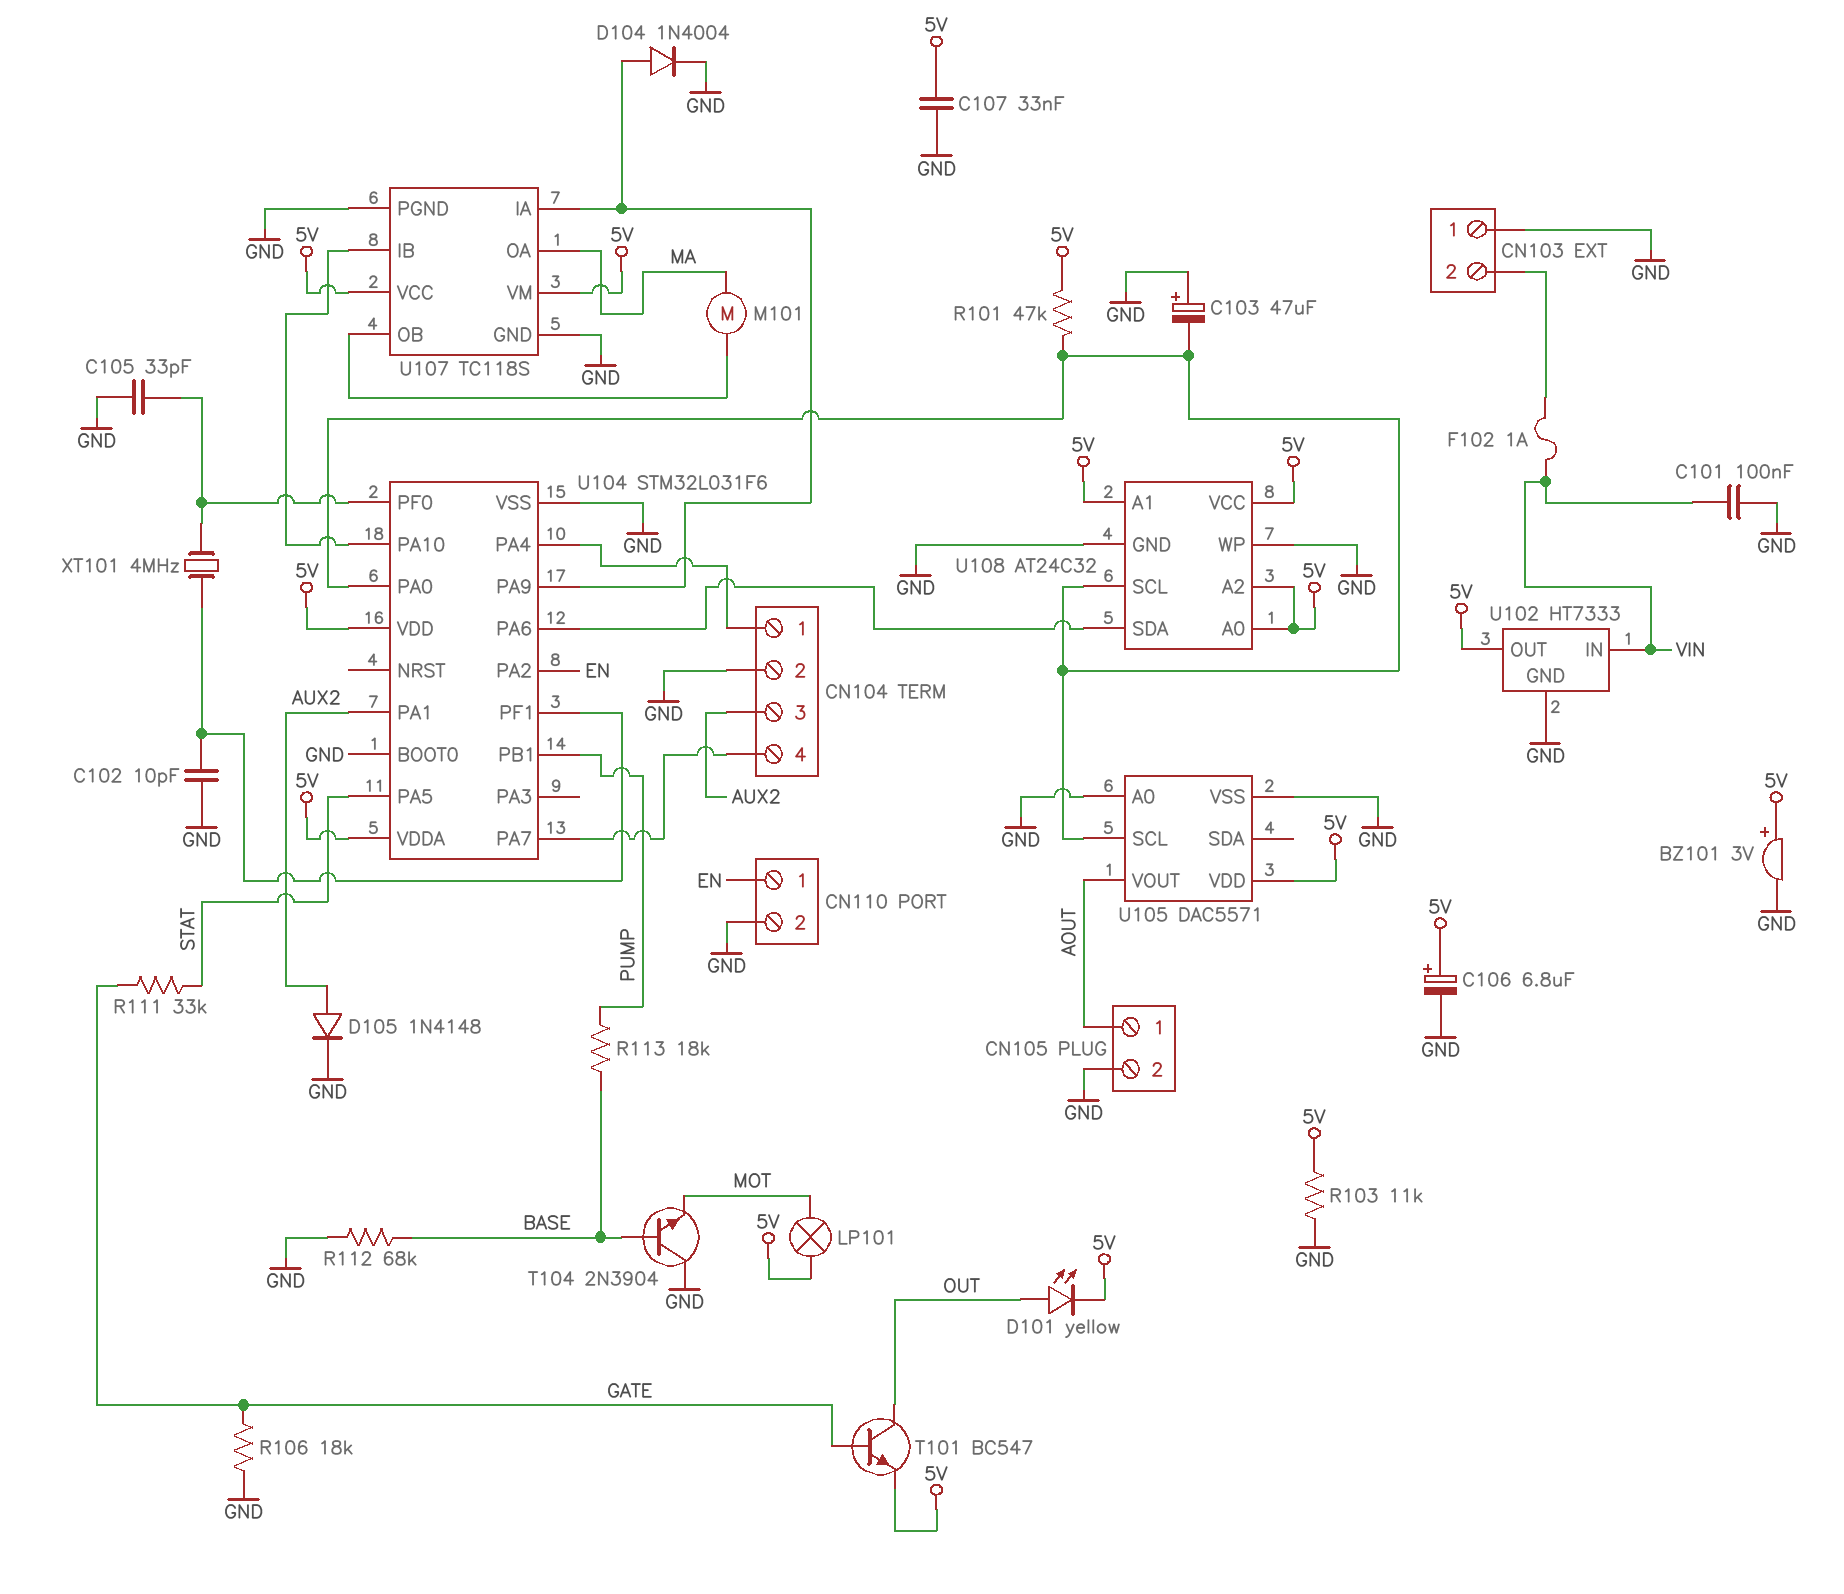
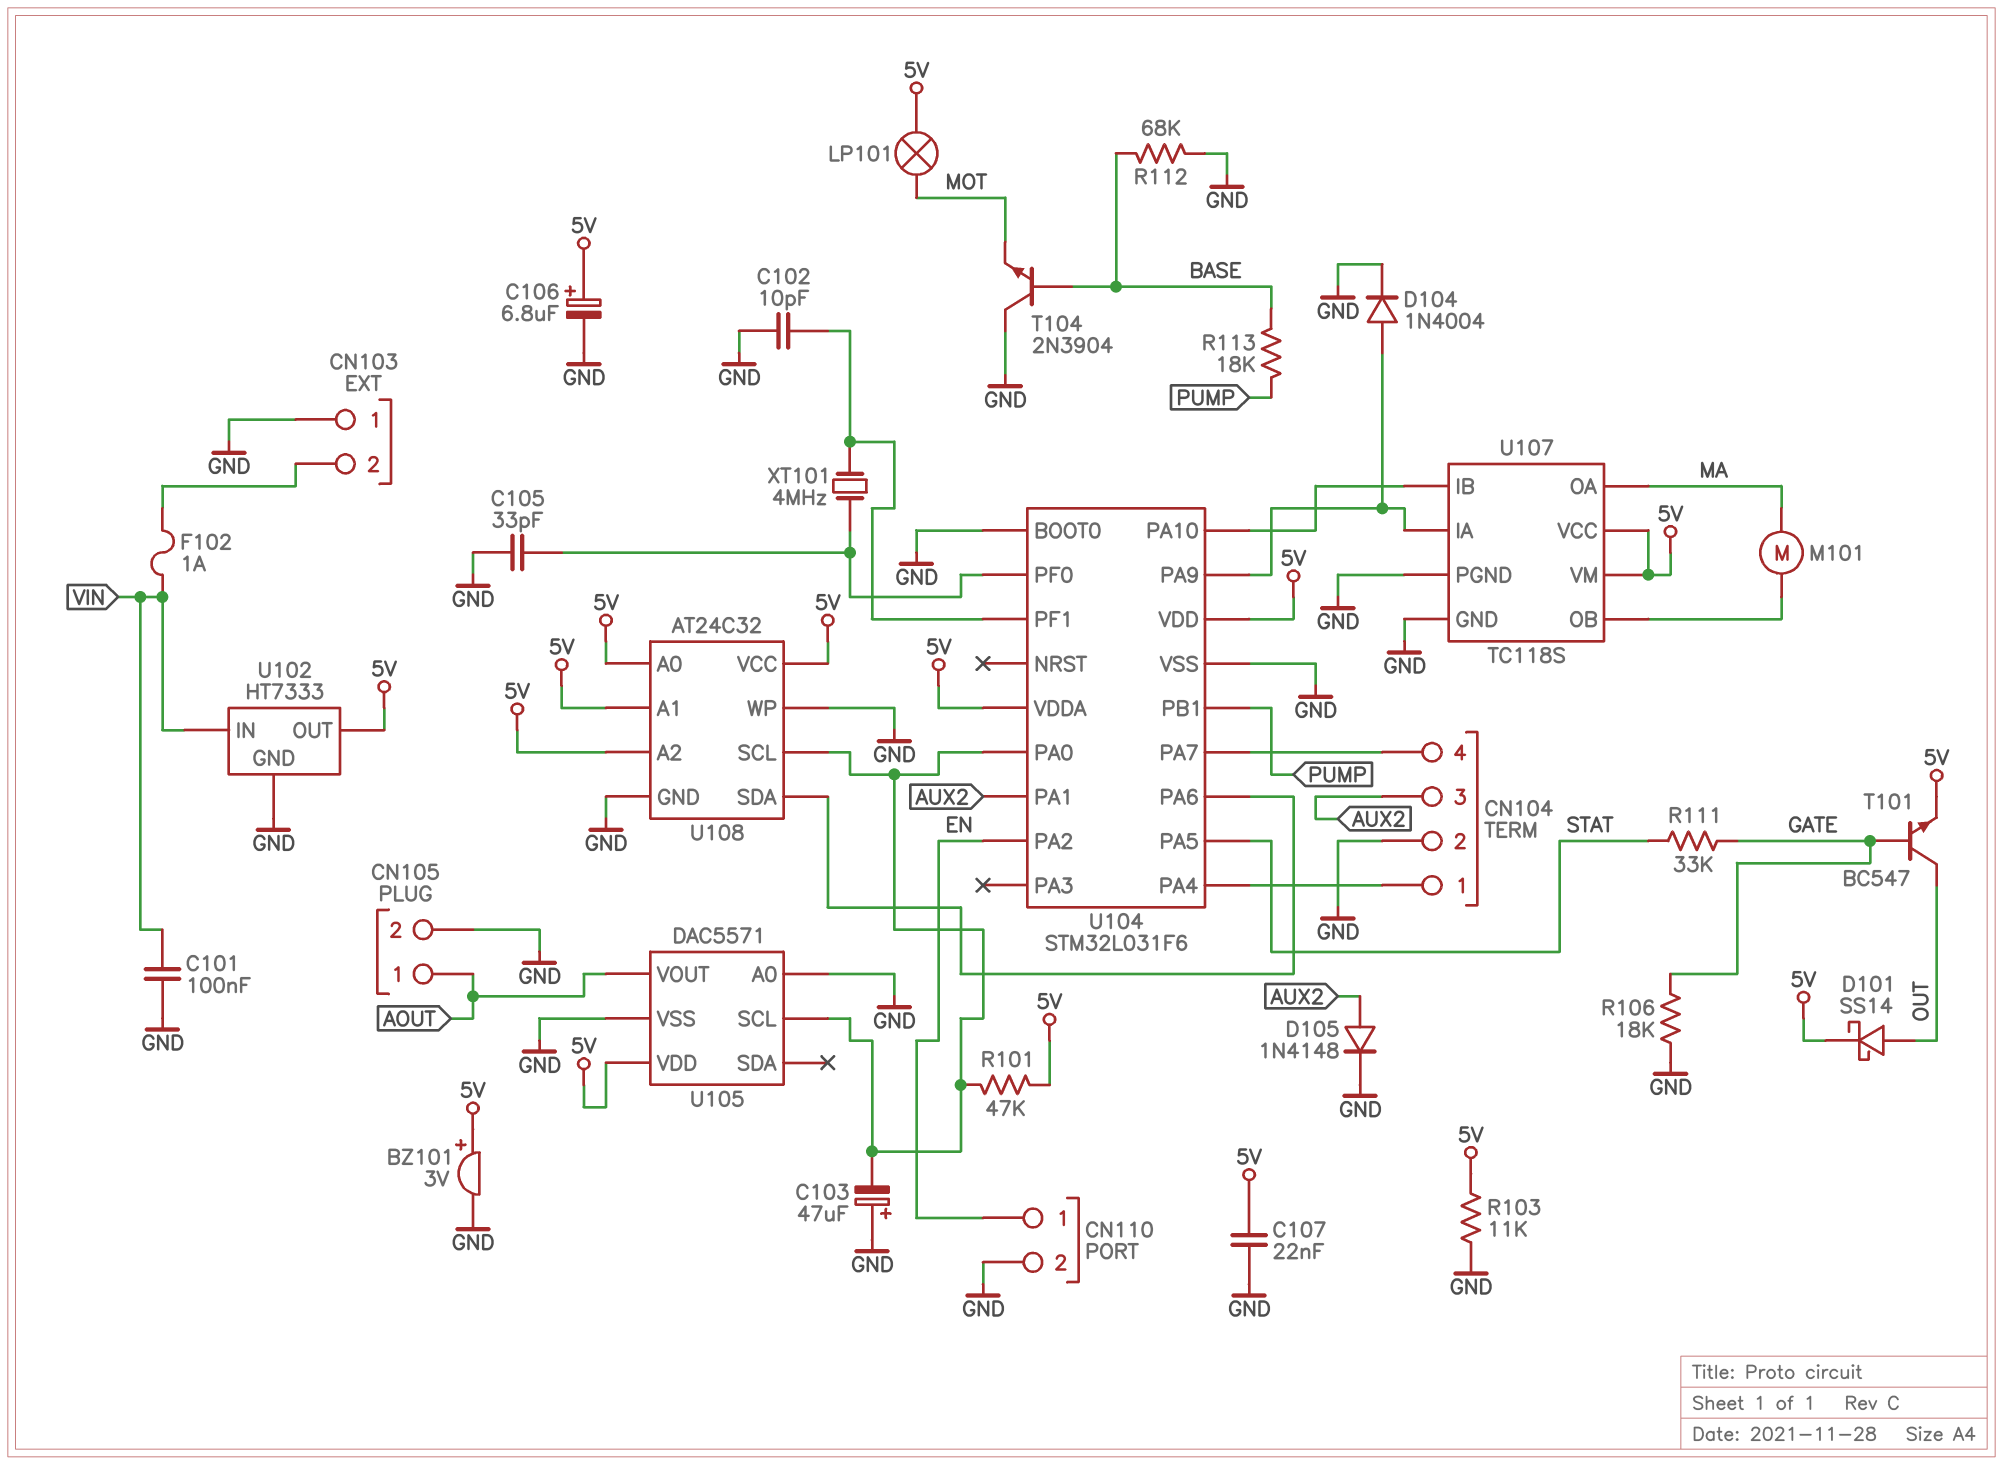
C107: 33nF (5V, GND) -> 22nF (5V, GND)
D101: LED yellow (A OUT, K 5V) -> schottky SS14 (A OUT, K 5V)

